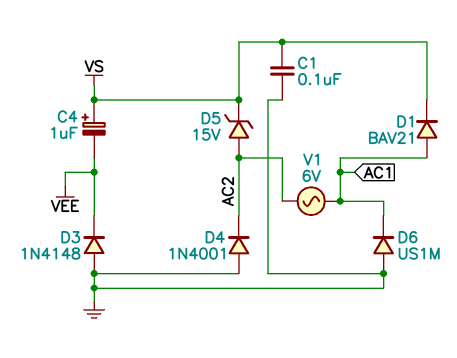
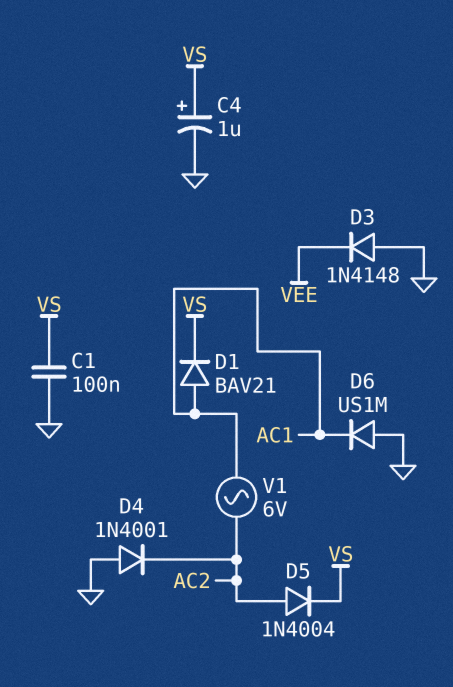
C4: 1uF (plus VS, minus VEE) -> 1uF (plus VS, minus GND)
D5: zener 15V (A AC2, K VS) -> diode 1N4004 (A AC2, K VS)

